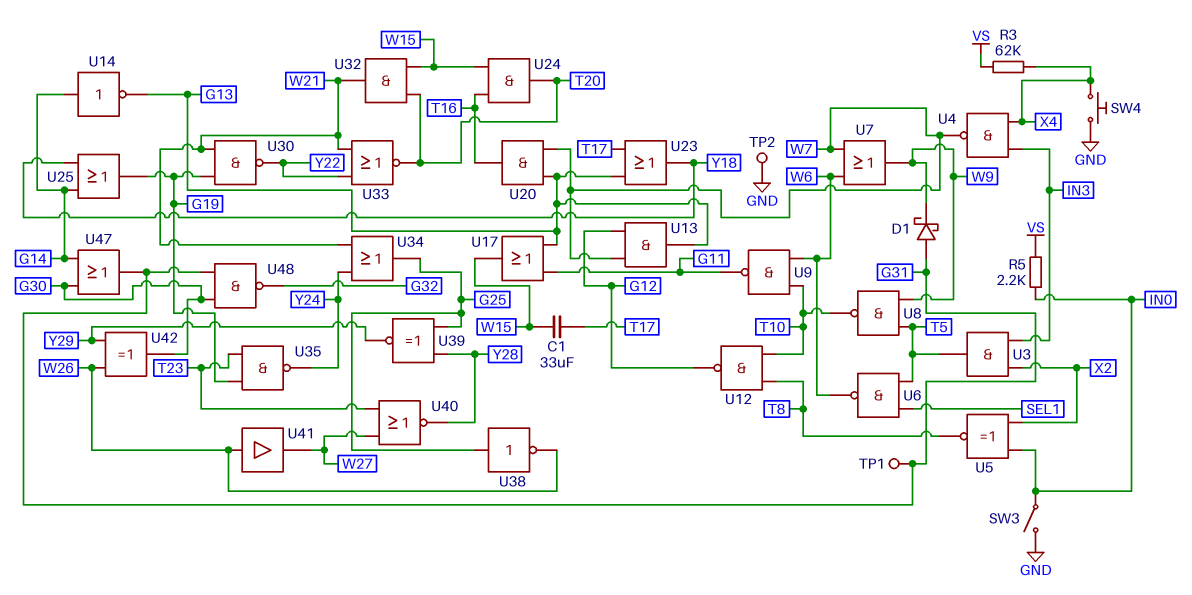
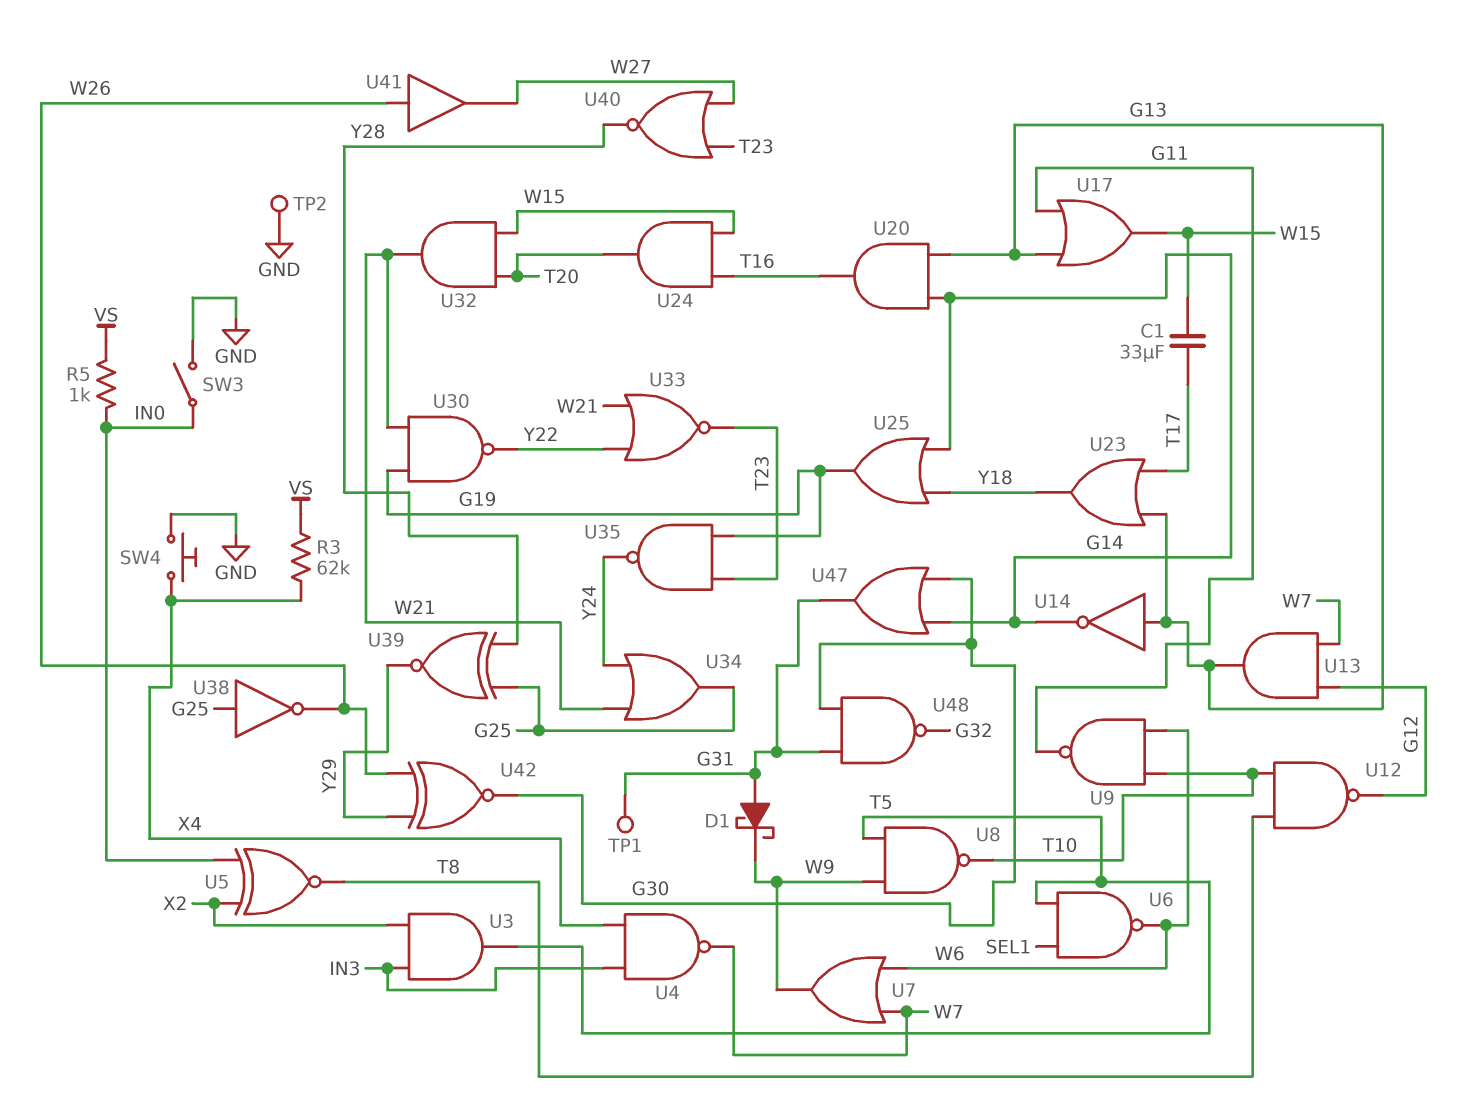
R5: 2.2k (IN0, VS) -> 1k (IN0, VS)
U14: NOT (in G14, out G13) -> NOT (in G13, out G14)
U20: AND (in G13, in W7, out T16) -> AND (in G13, in G14, out T16)
U33: NOR (in W21, in Y22, out T20) -> NOR (in W21, in Y22, out T23)
U42: XOR (in W26, in Y29, out G30) -> XNOR (in W26, in Y29, out G30)

